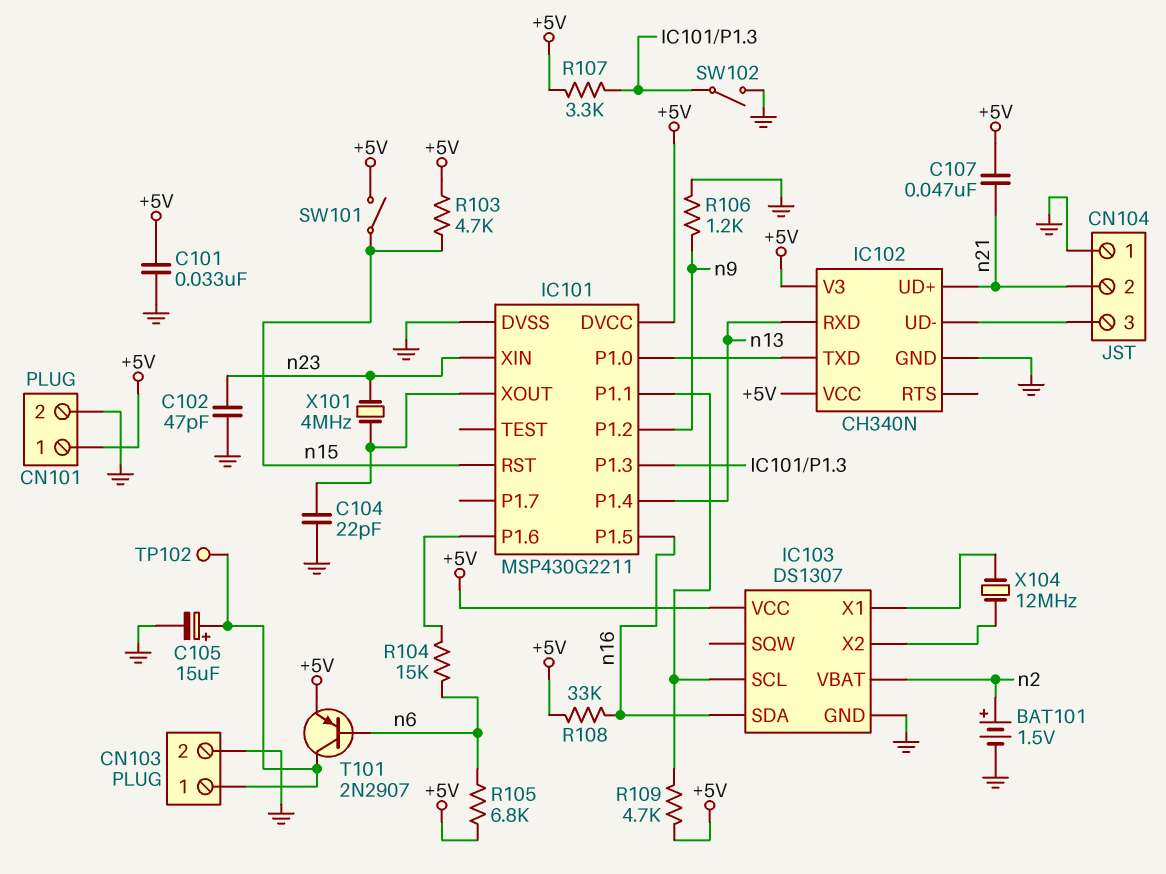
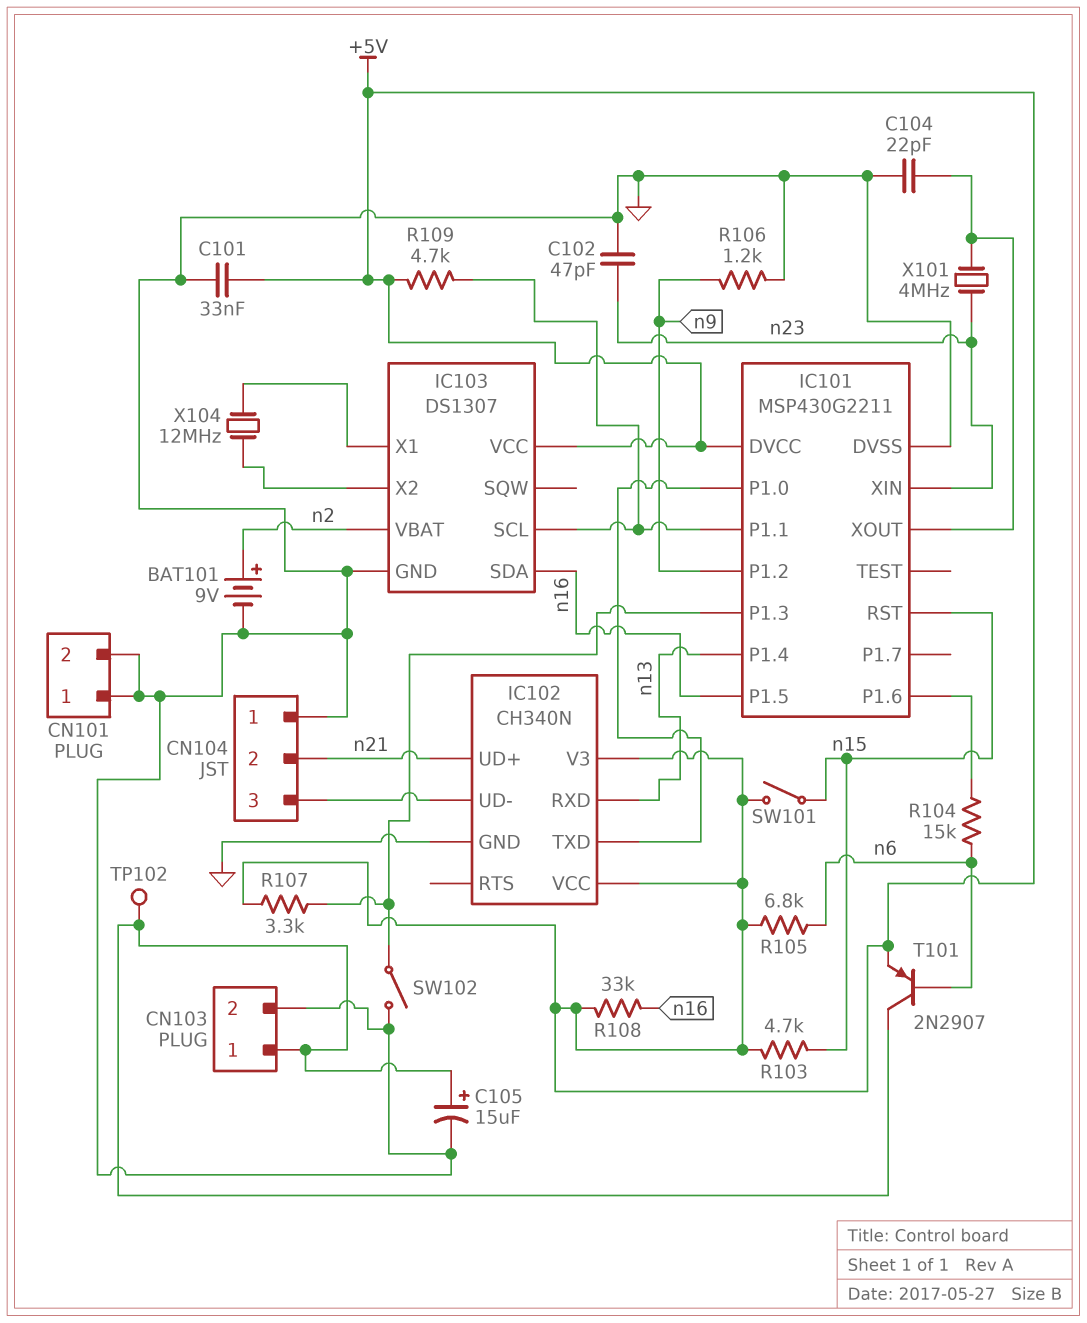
BAT101: 1.5V (plus n2, minus GND) -> 9V (plus n2, minus GND)
C107: 47nF (+5V, n21) -> none
CN101 pin 1: +5V -> GND

